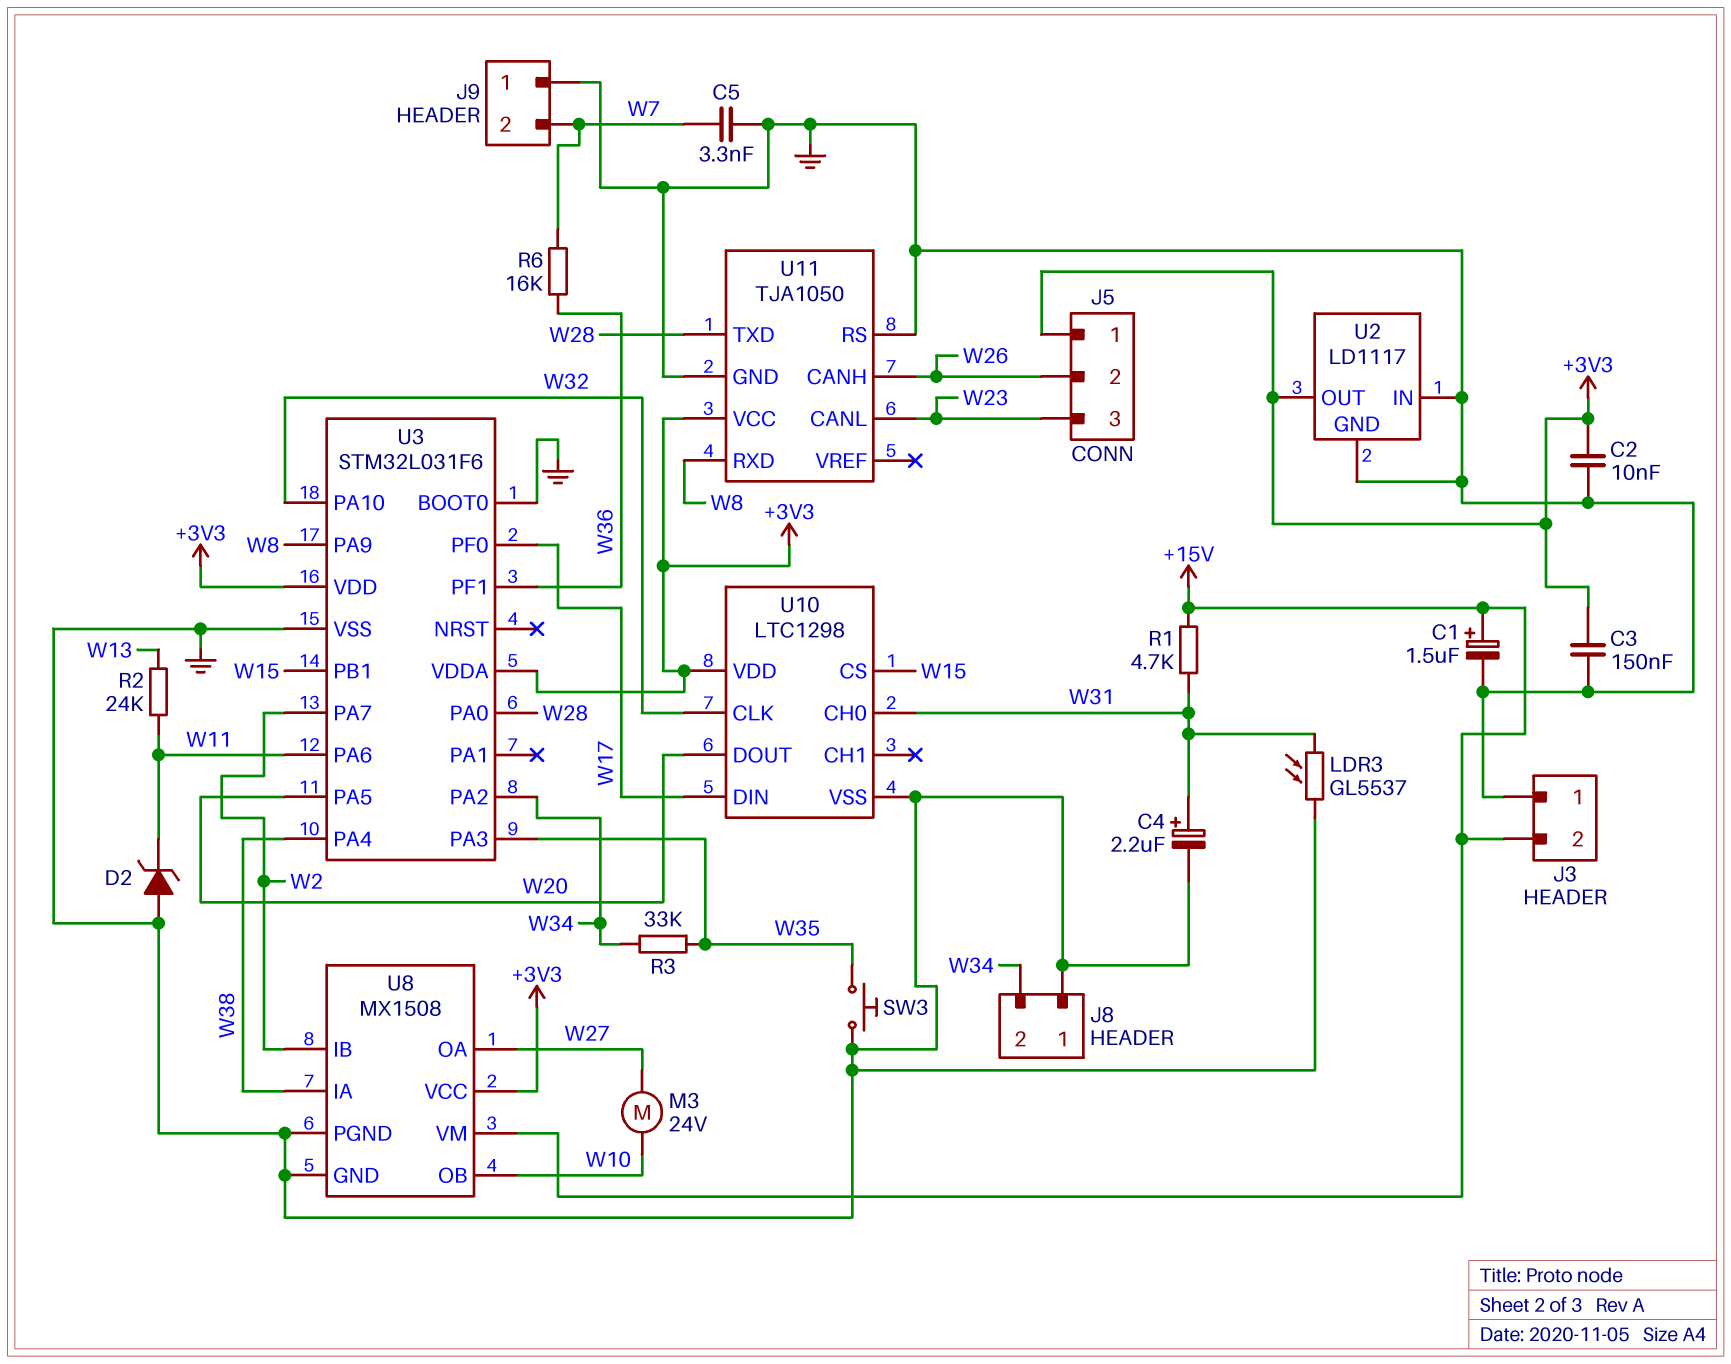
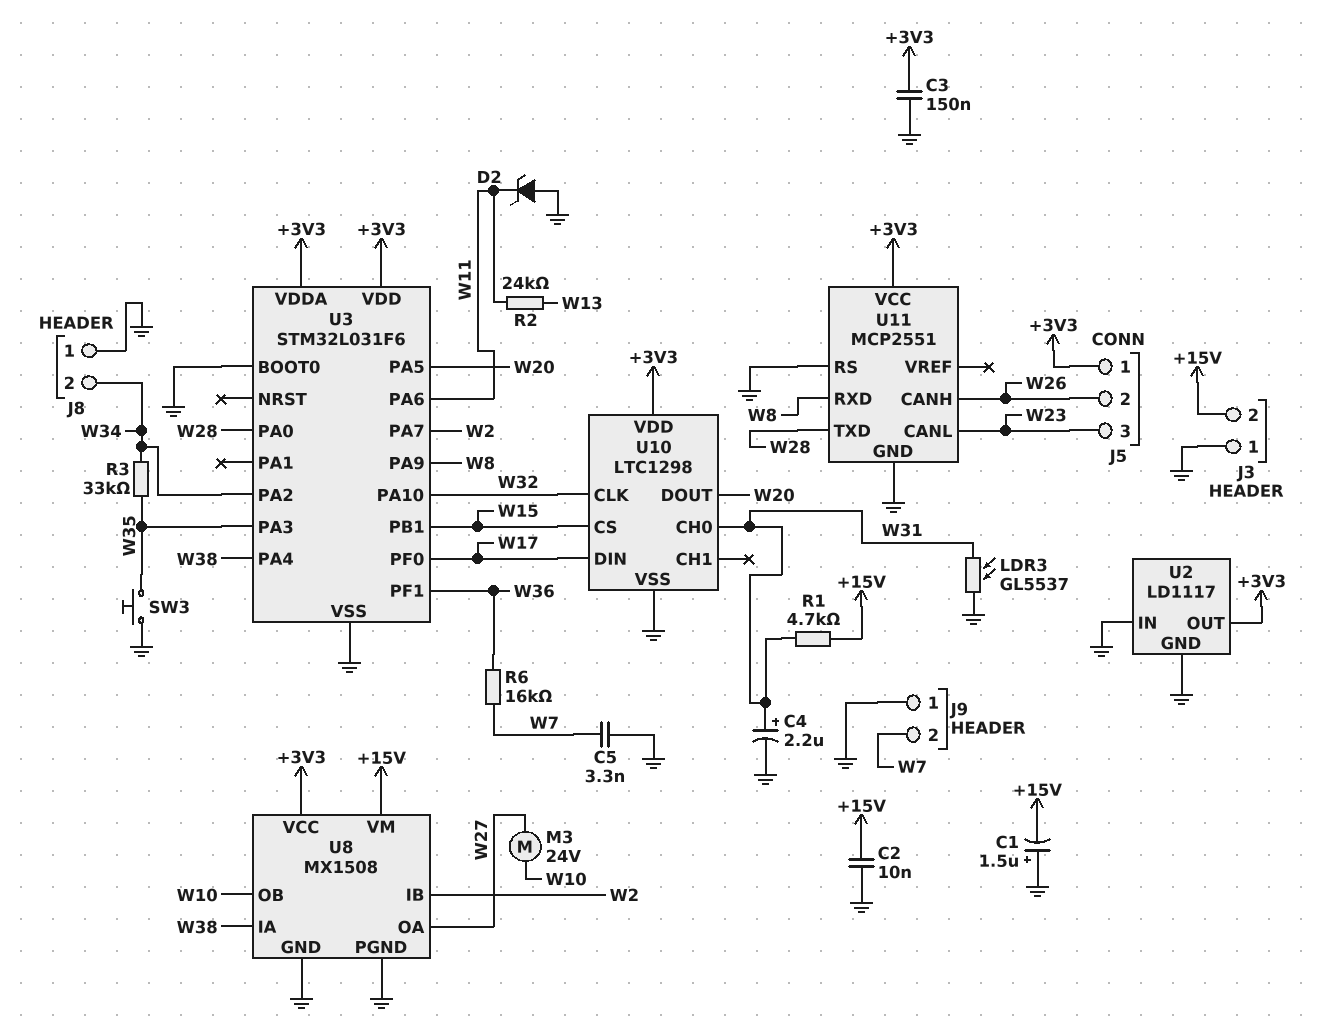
C1: 1.5uF (plus +15V, minus GND) -> 1.5uF (plus GND, minus +15V)
C2: 10nF (+3V3, GND) -> 10nF (+15V, GND)
U11: TJA1050 -> MCP2551

